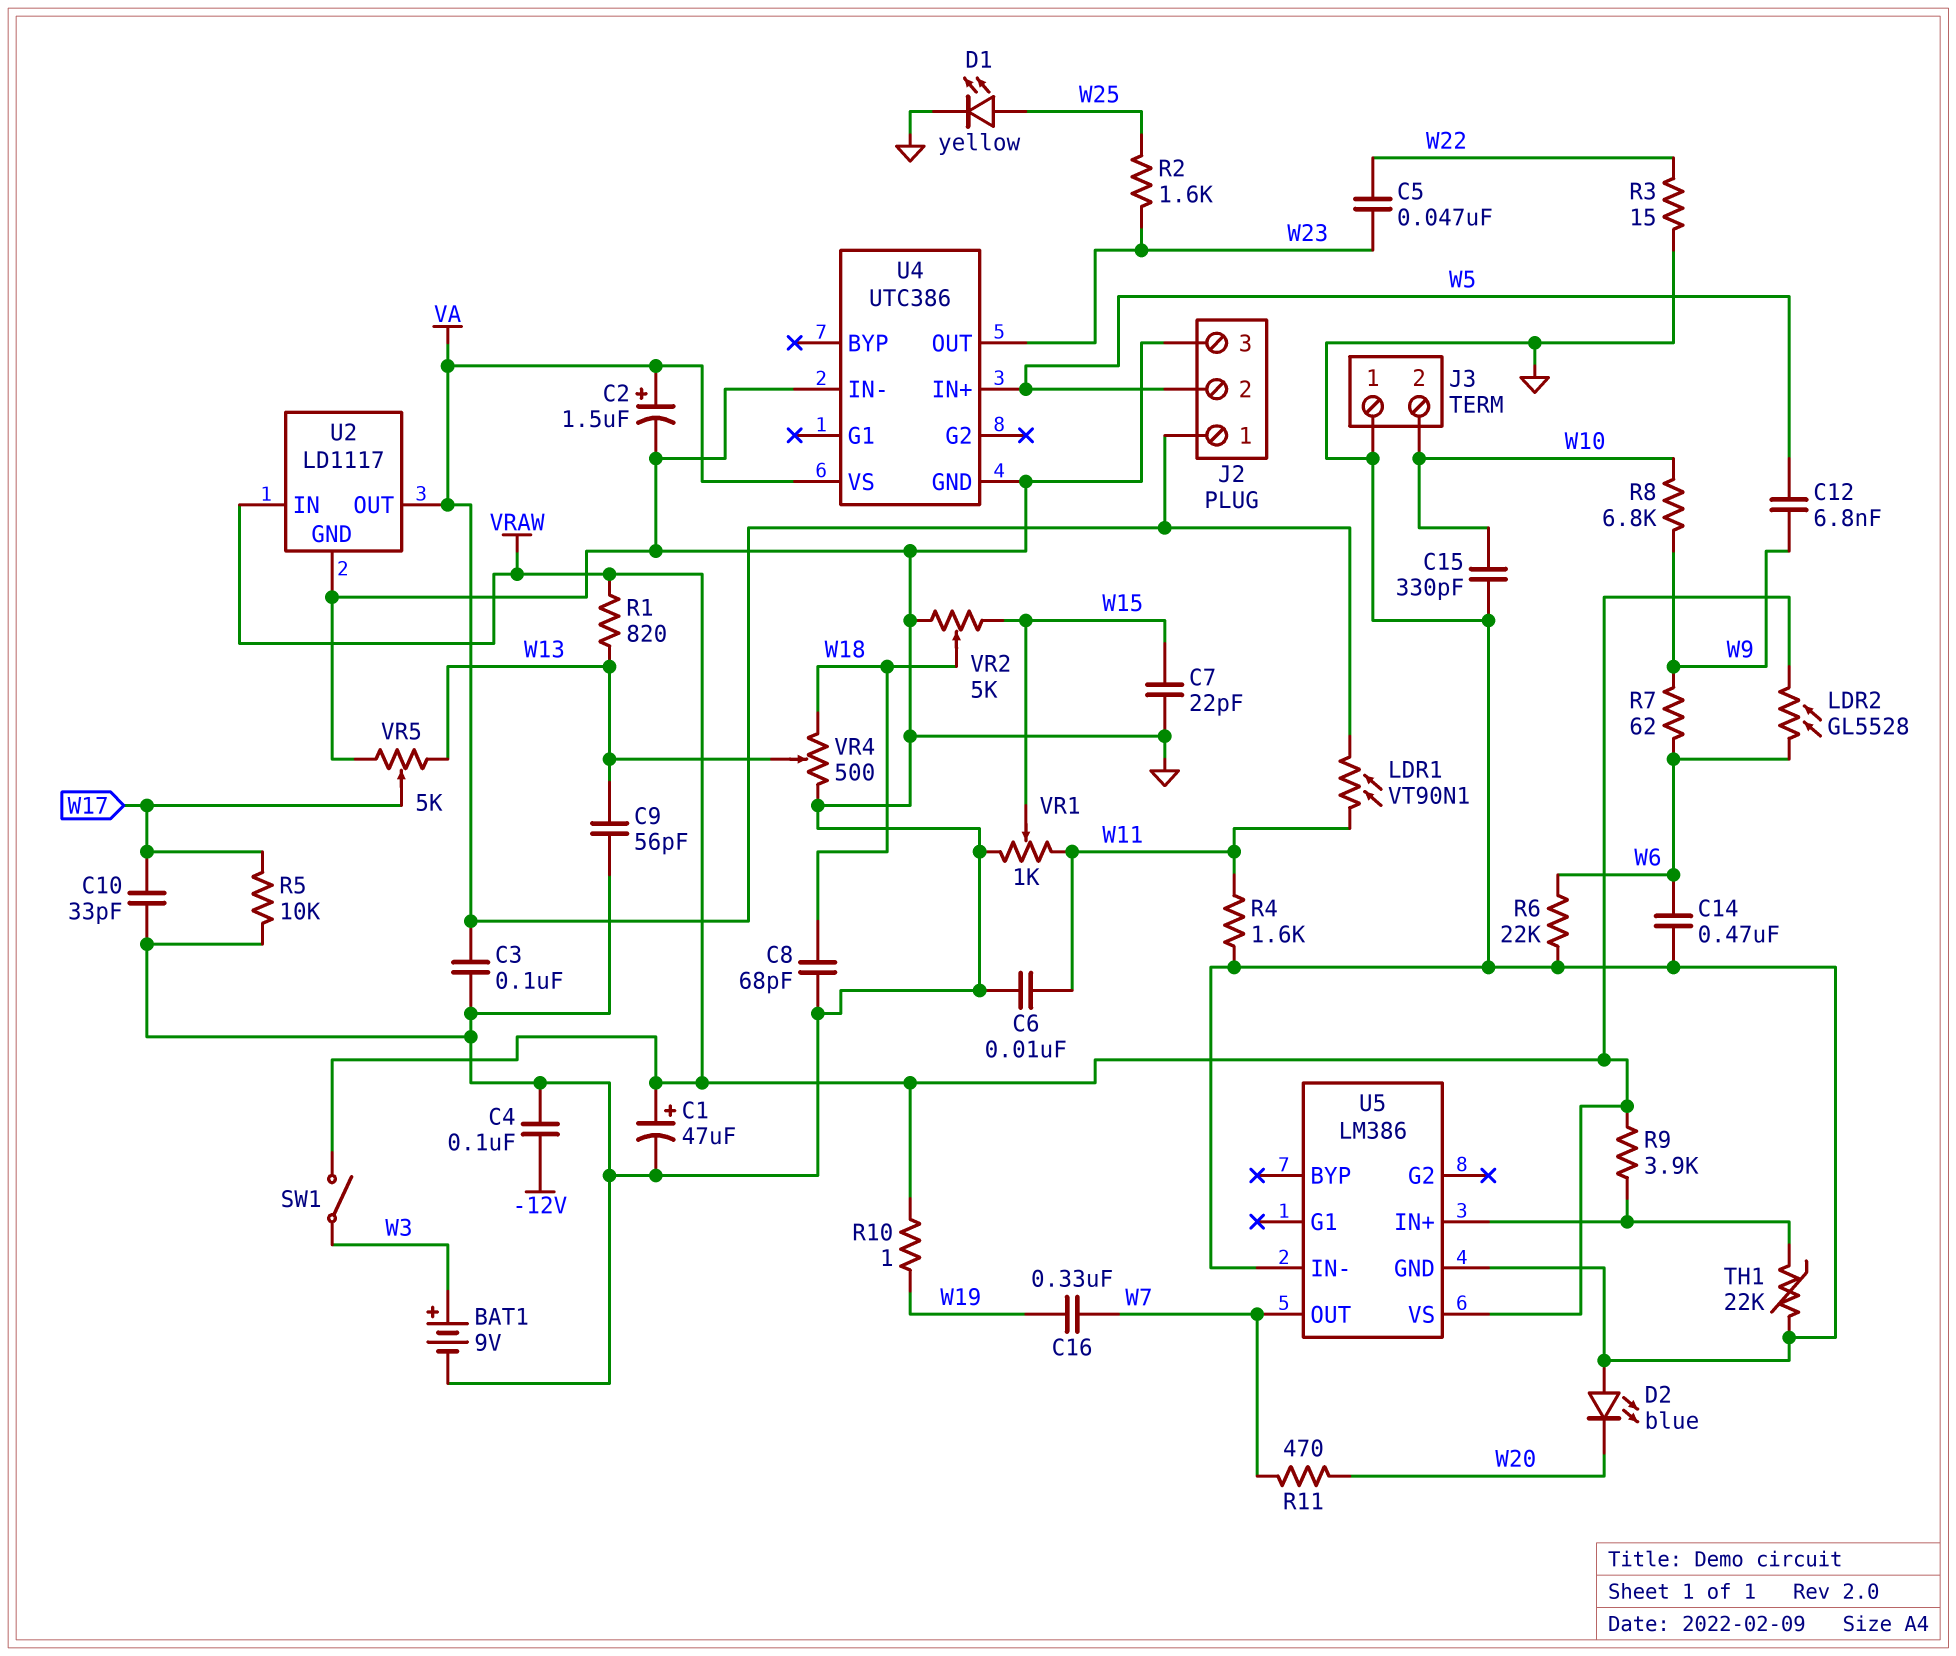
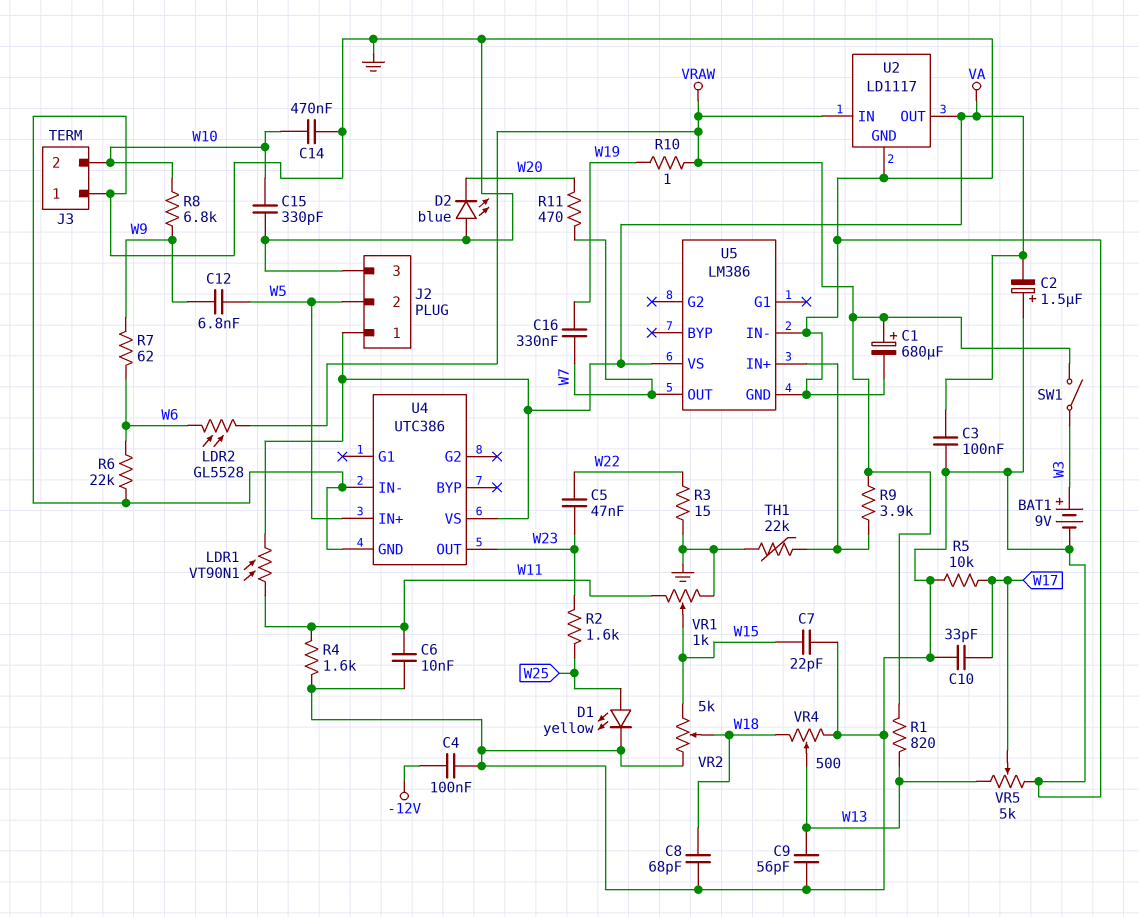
C1: 47uF (plus VRAW, minus GND) -> 680uF (plus VRAW, minus GND)
C2: 1.5uF (plus VA, minus GND) -> 1.5uF (plus GND, minus VA)
C14: 470nF (GND, W6) -> 470nF (GND, W10)
U5 pin VS: VRAW -> VA

